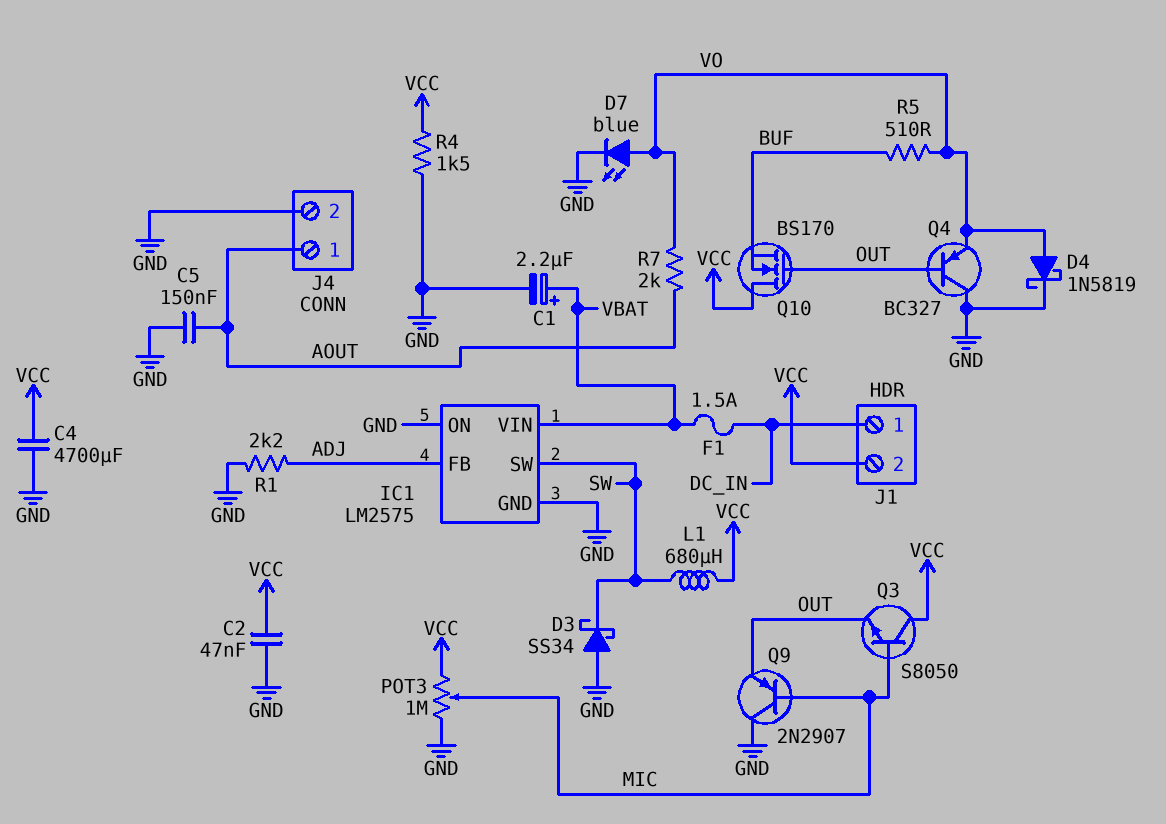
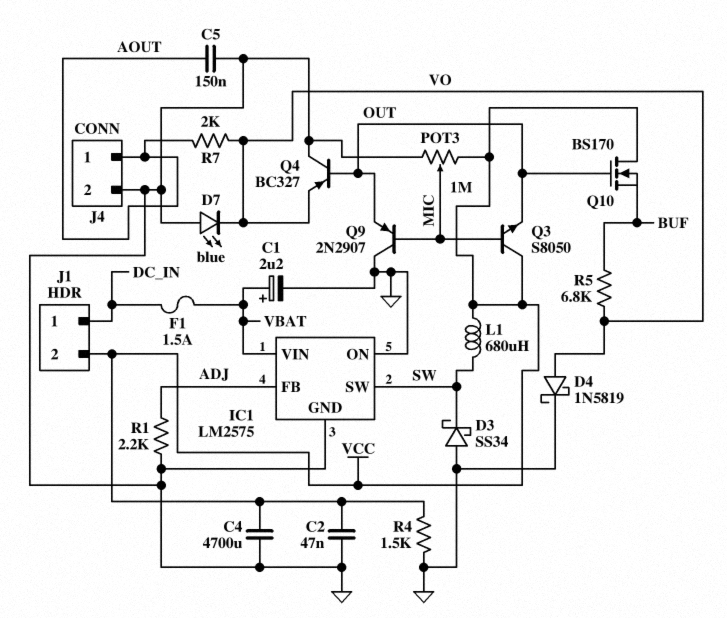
D7: LED blue (A VO, K GND) -> LED blue (A GND, K VO)
R5: 510 (BUF, VO) -> 6.8k (BUF, VO)

